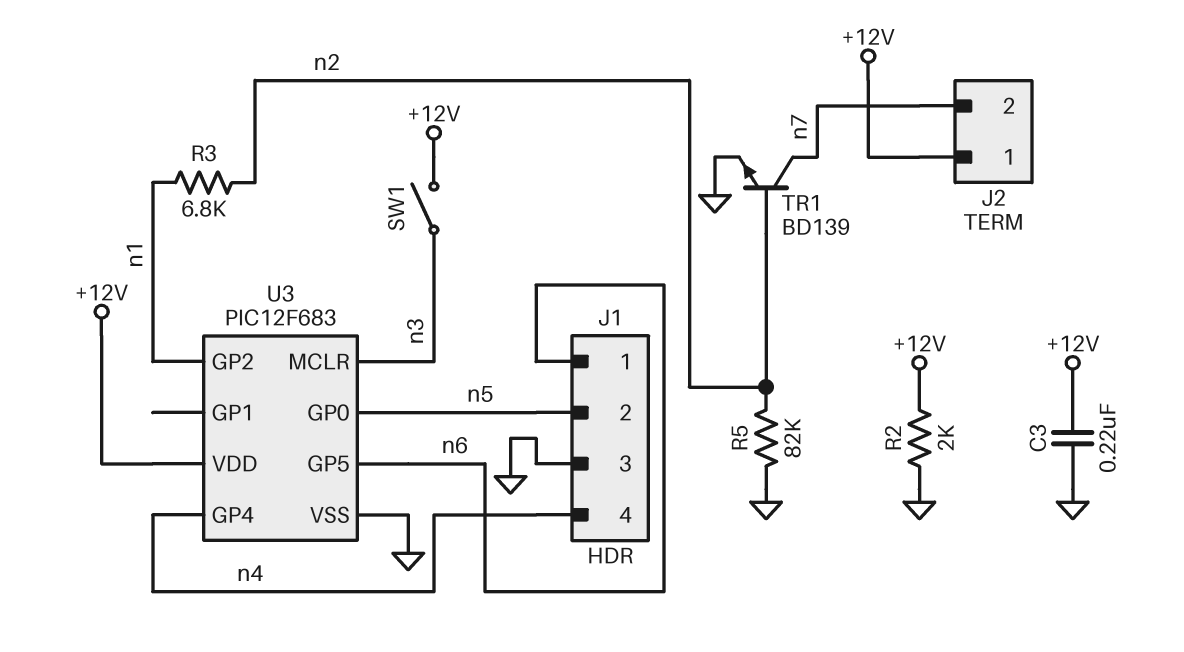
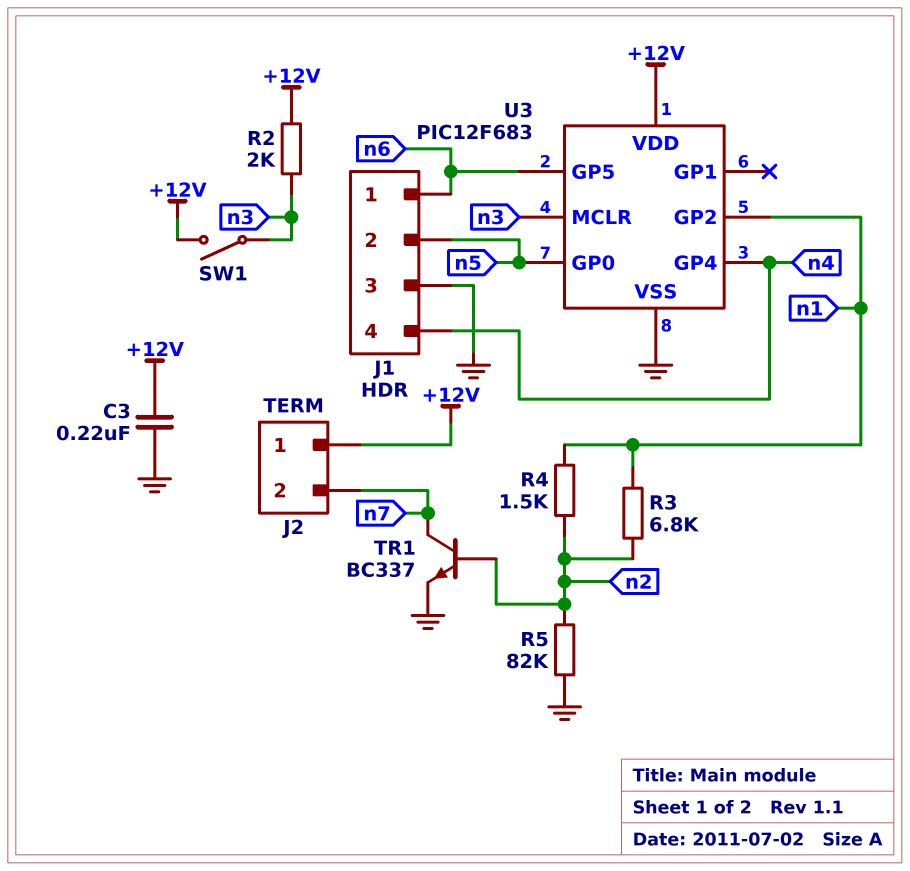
R2: 2k (+12V, GND) -> 2k (+12V, n3)
R4: none -> 1.5k (n1, n2)
TR1: NPN BD139 (B n2, C n7, E GND) -> NPN BC337 (B n2, C n7, E GND)

